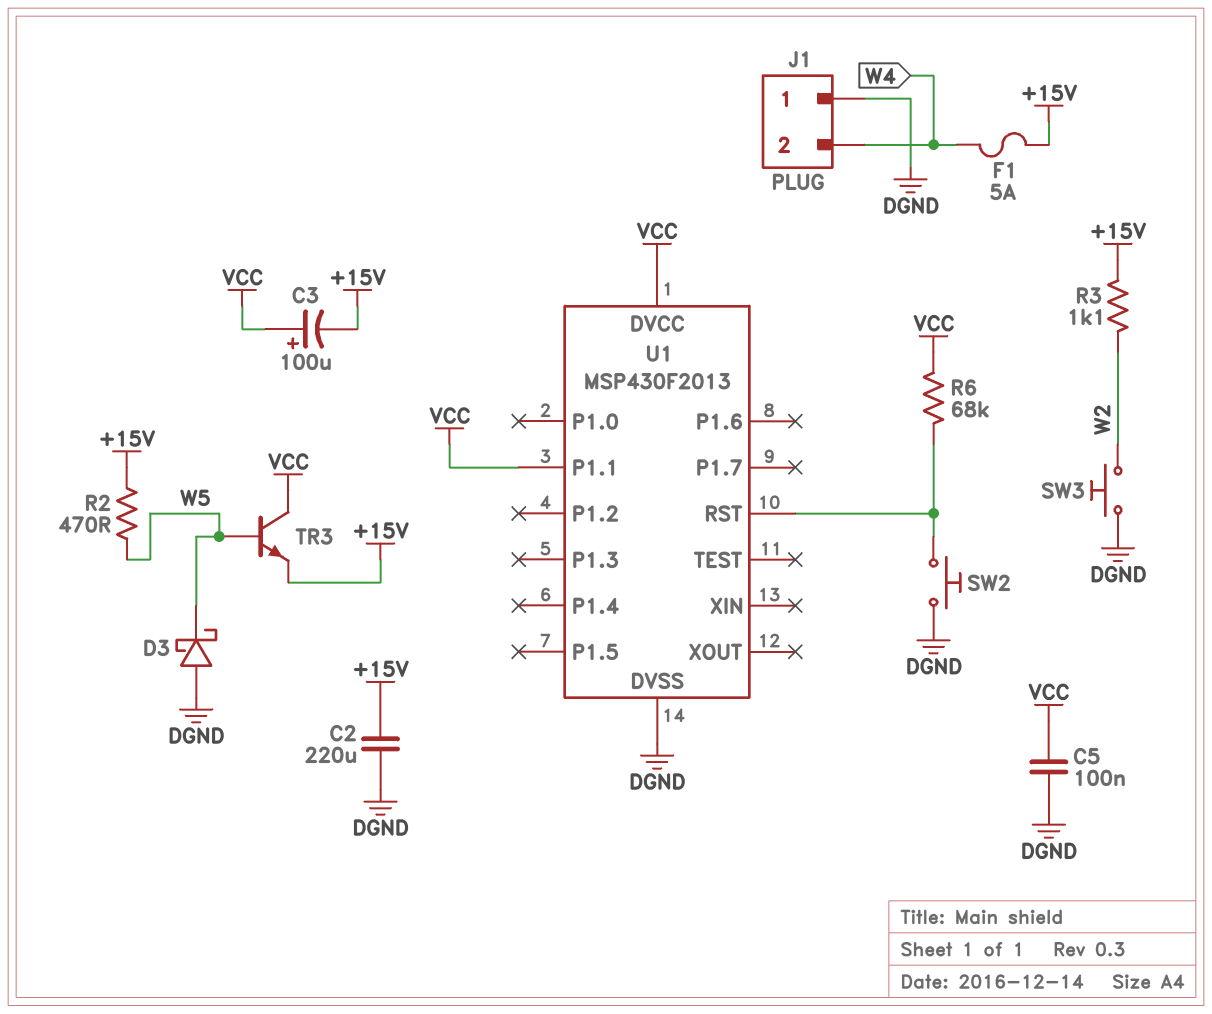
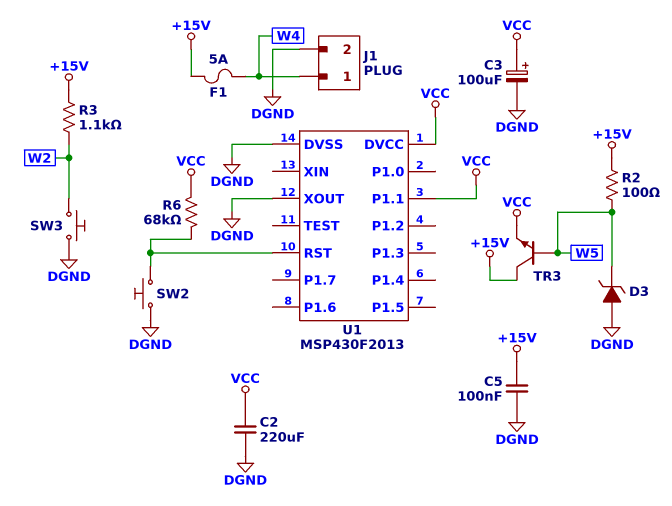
C2: 220uF (+15V, DGND) -> 220uF (DGND, VCC)
C3: 100uF (plus VCC, minus +15V) -> 100uF (plus VCC, minus DGND)
C5: 100nF (DGND, VCC) -> 100nF (+15V, DGND)
D3: schottky (A DGND, K W5) -> zener (A DGND, K W5)
J1 pin 1: DGND -> W4
J1 pin 2: W4 -> DGND
R2: 470 (+15V, W5) -> 100 (+15V, W5)
TR3: NPN (B W5, C VCC, E +15V) -> NPN (B W5, C +15V, E VCC)
U1 pin XOUT: none -> DGND

